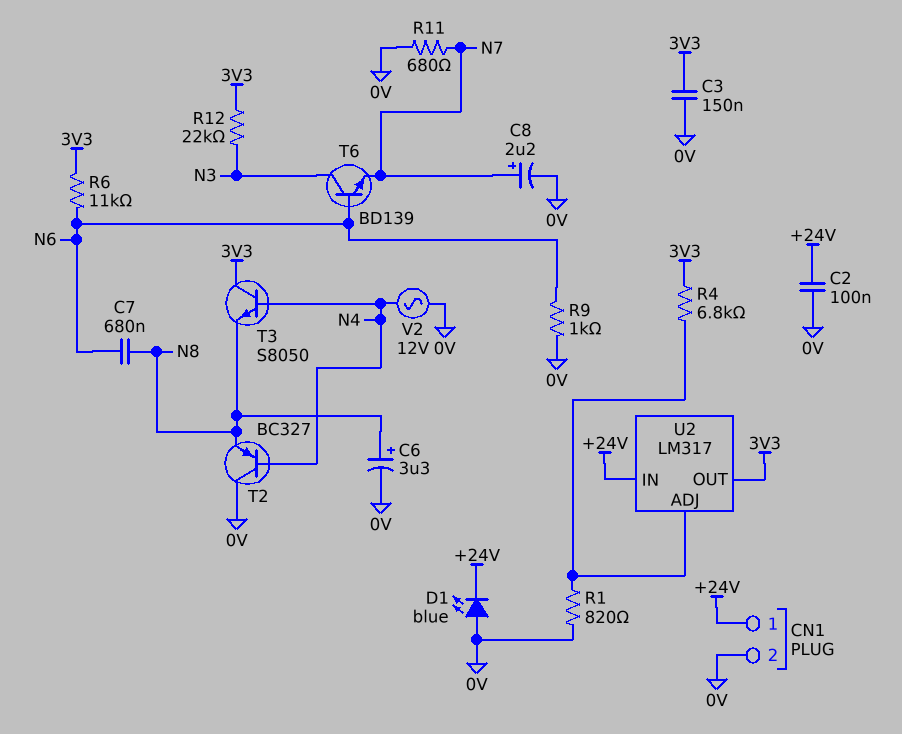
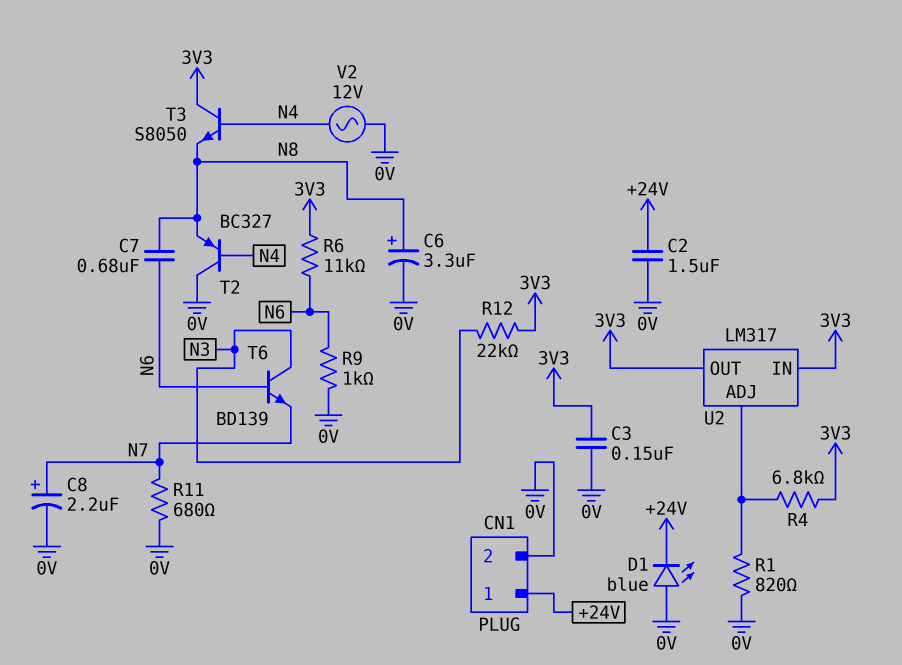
C2: 100nF (+24V, 0V) -> 1.5uF (+24V, 0V)
U2 pin IN: +24V -> 3V3

